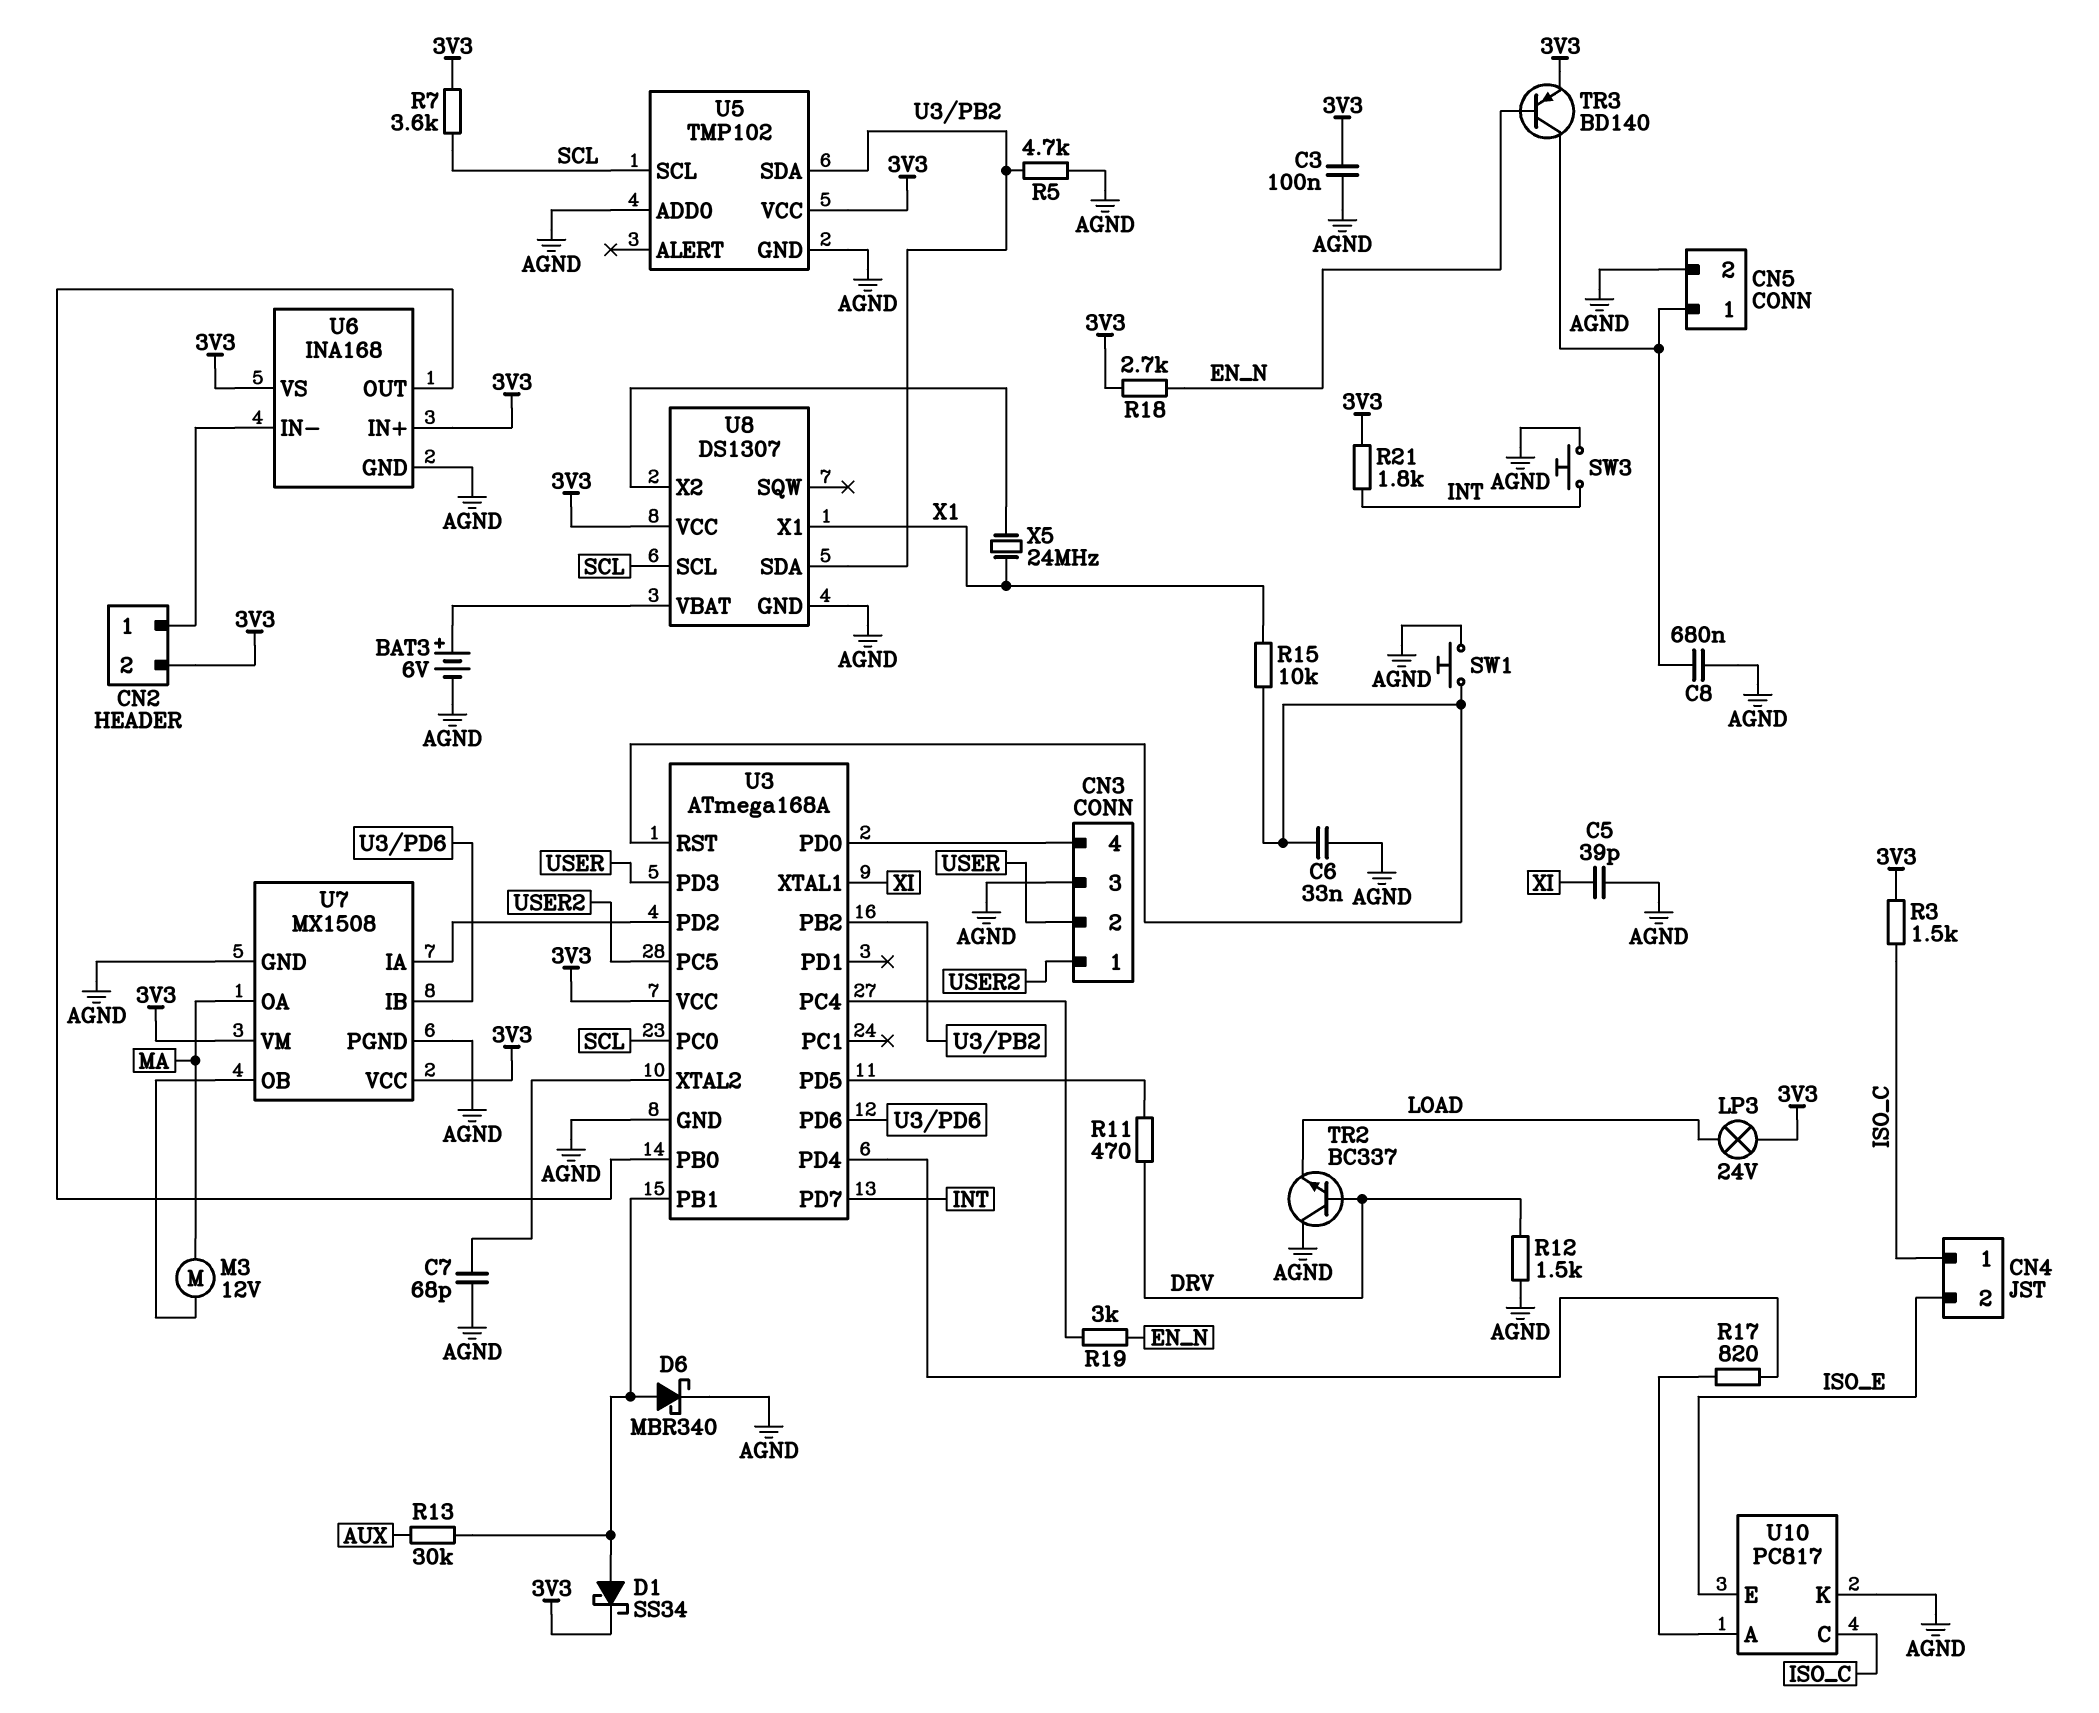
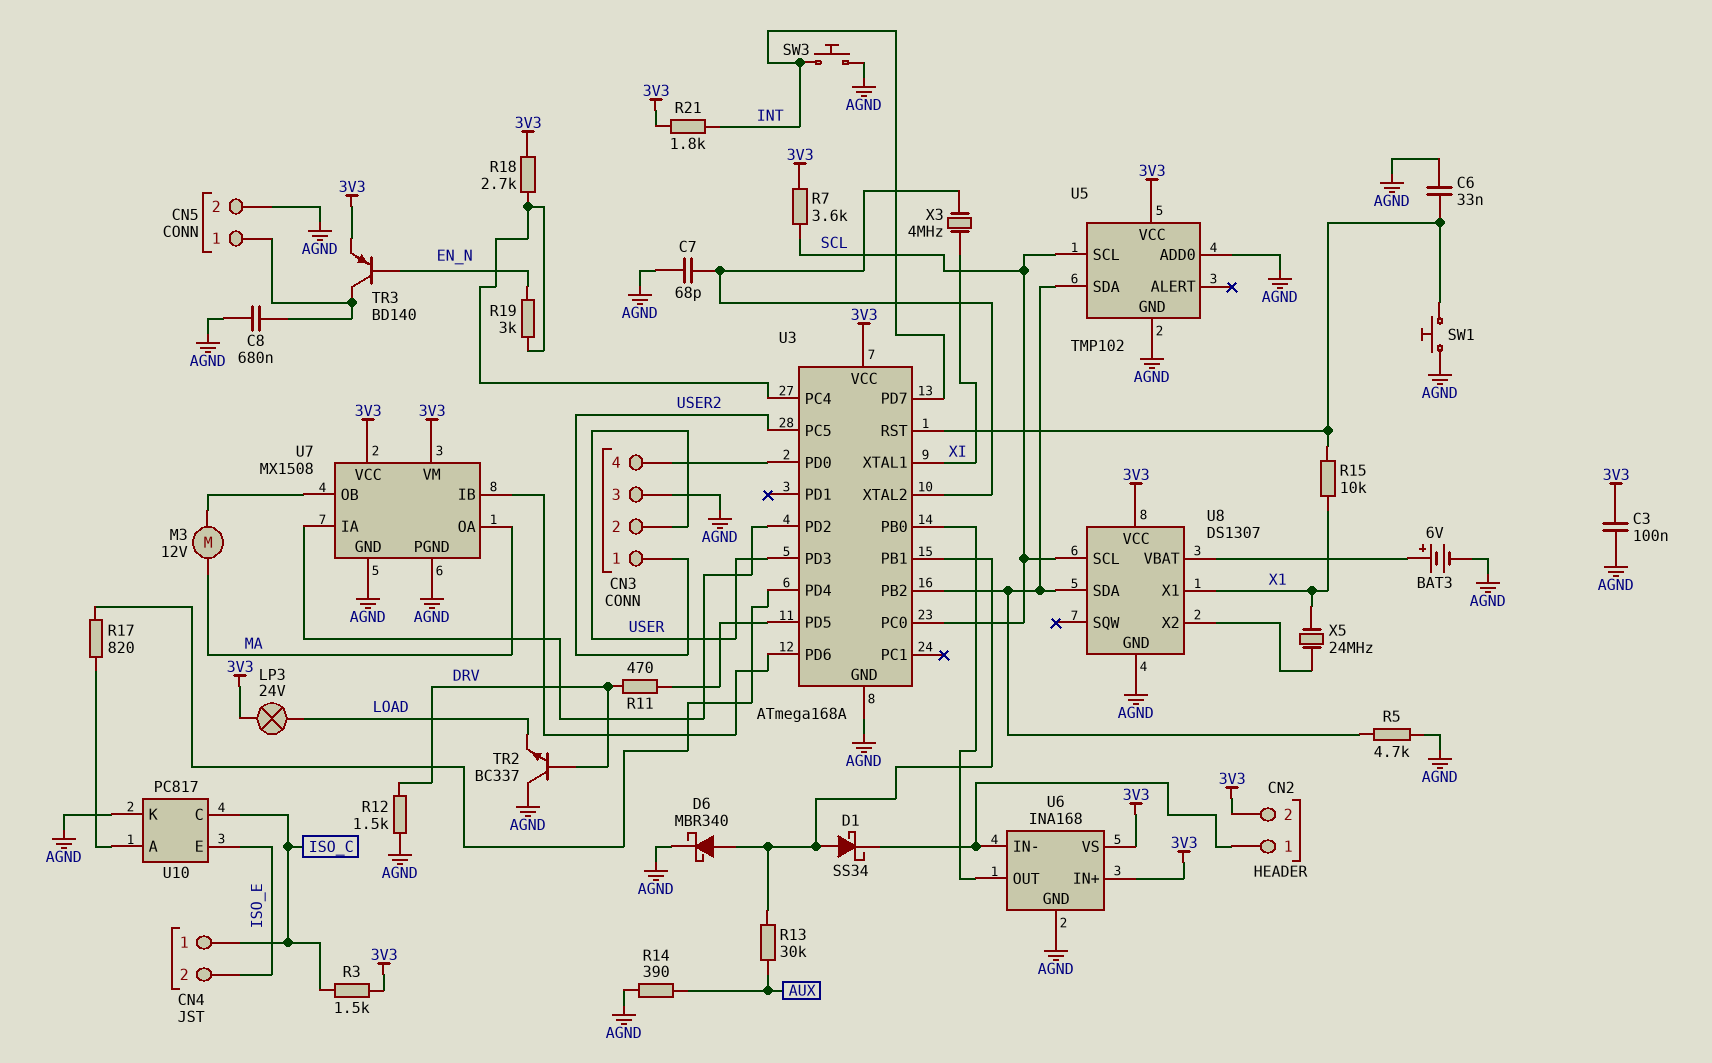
C5: 39pF (AGND, XI) -> none
D1: schottky SS34 (A U3/PB1, K 3V3) -> schottky SS34 (A U3/PB1, K CN2/1)
R14: none -> 390 (AGND, AUX)
R18: 2.7k (3V3, EN_N) -> 2.7k (3V3, U3/PC4)
X3: none -> 4MHz (U3/XTAL2, XI)

